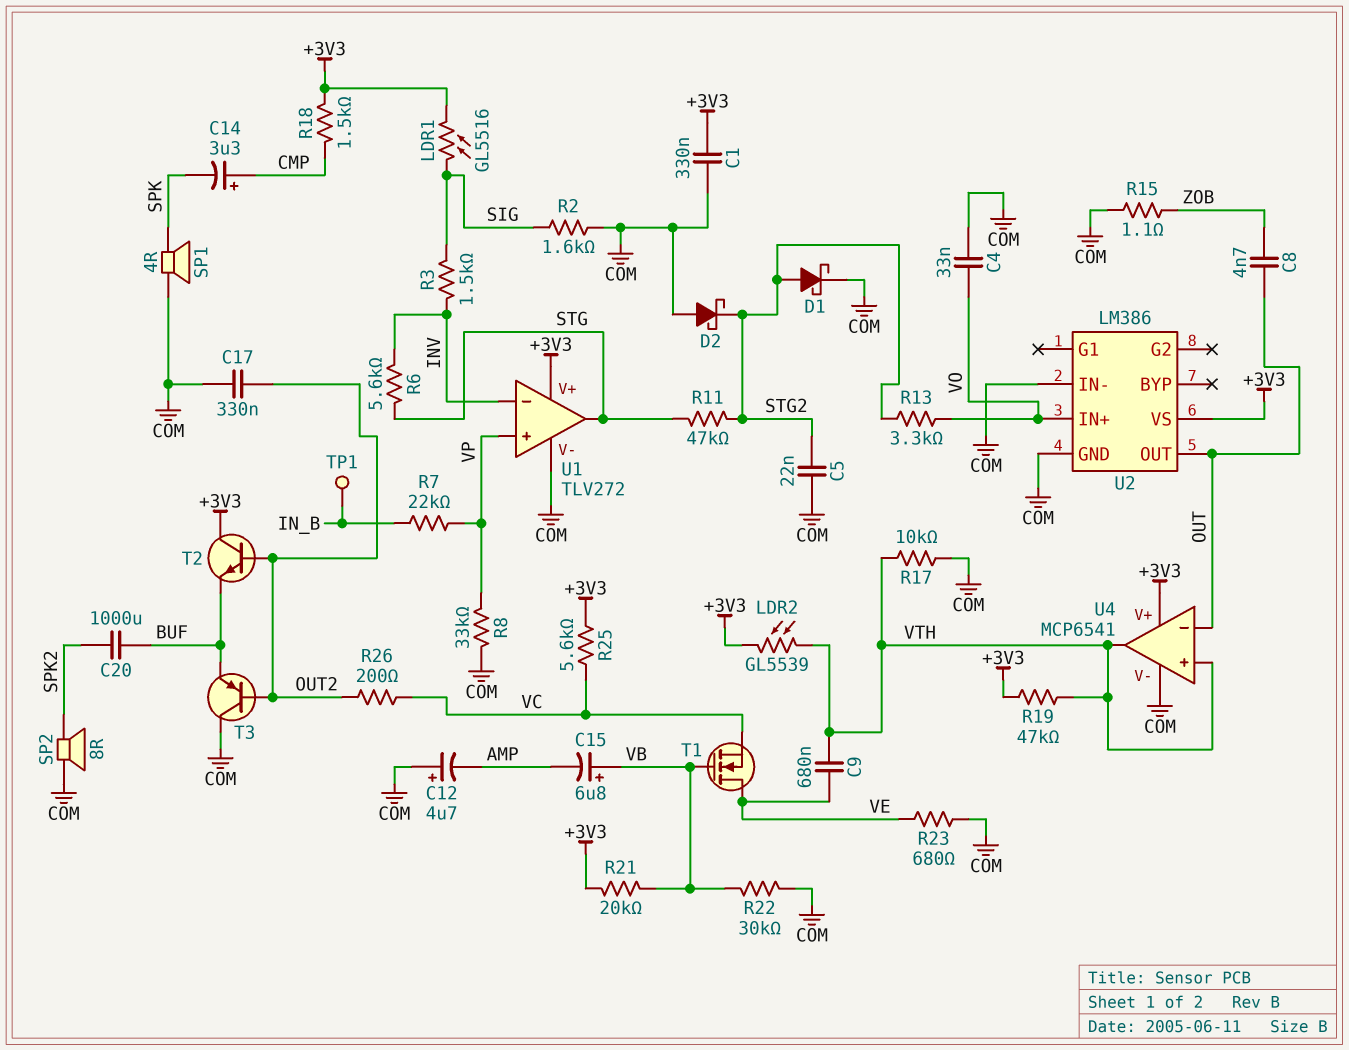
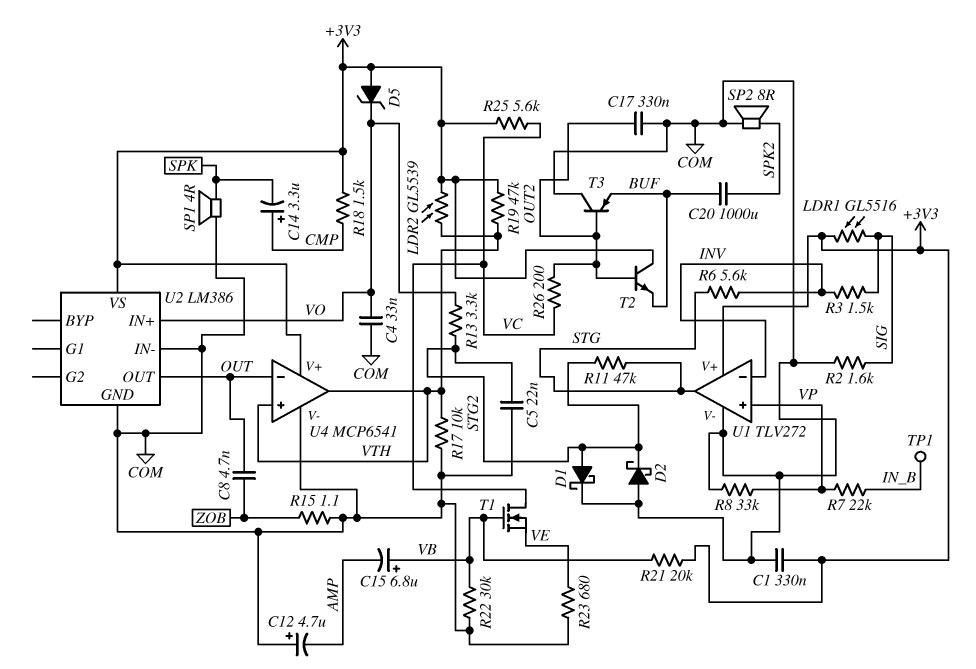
C9: 680nF (VE, VTH) -> none
D5: none -> zener (A +3V3, K VO)
T1: NMOS (G VB, D VE, S VC) -> NMOS (G VB, D VC, S VE)

